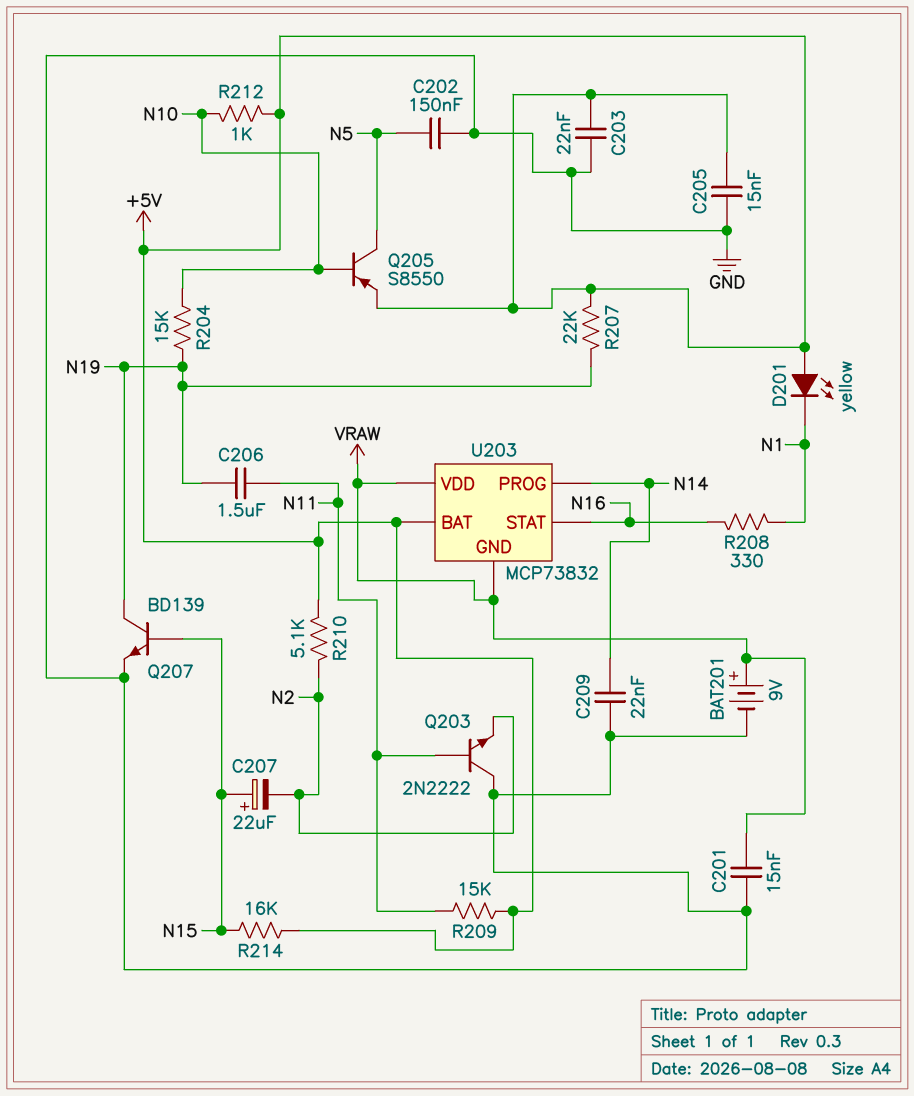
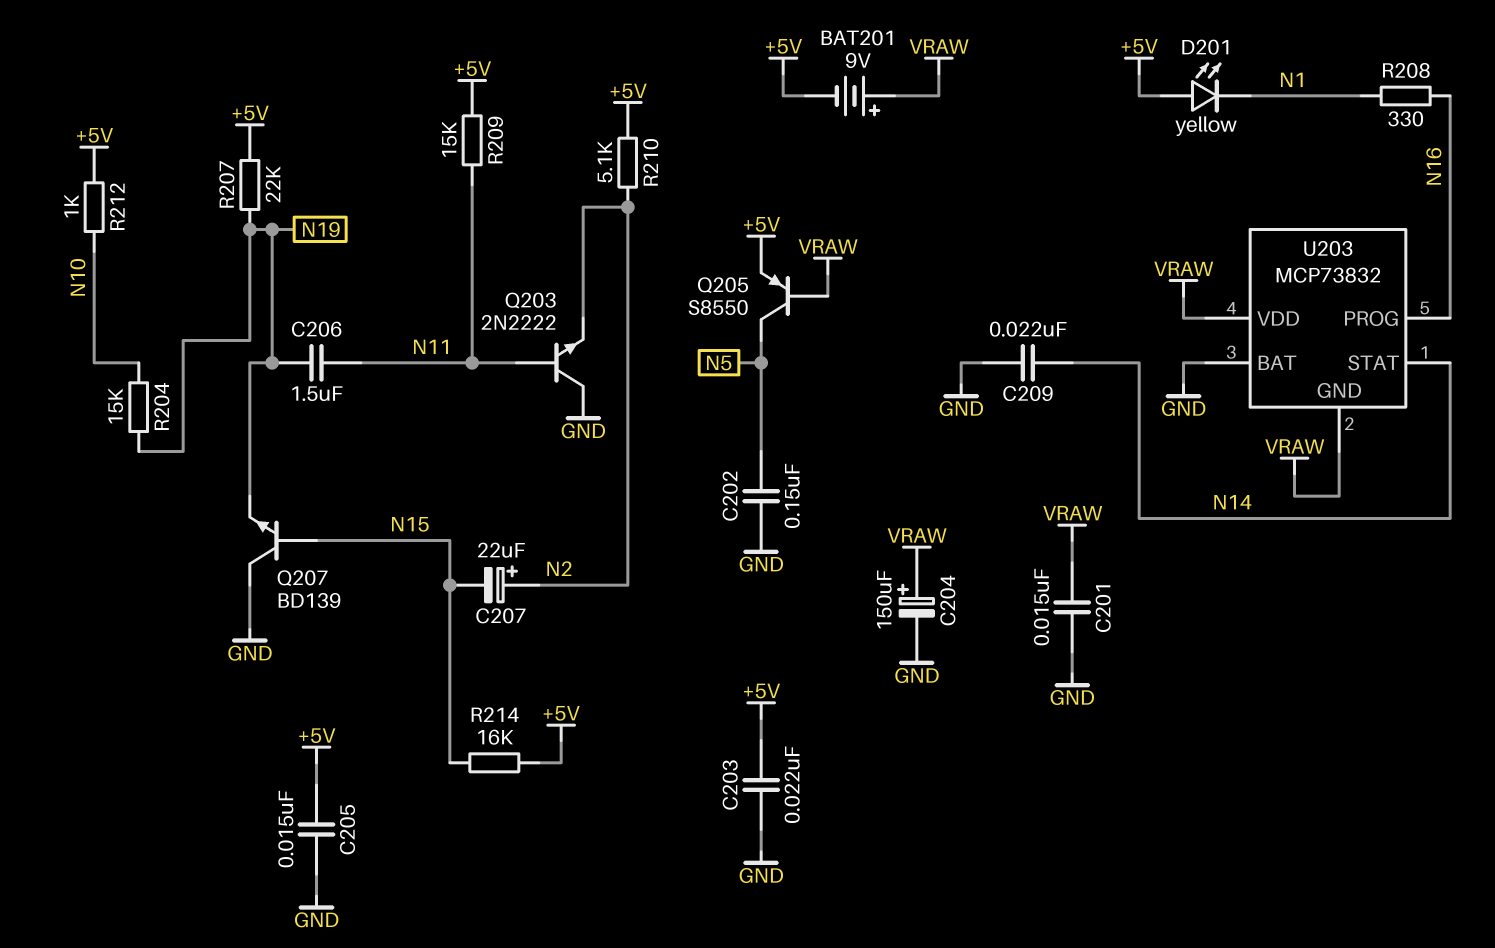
BAT201: 9V (plus VRAW, minus GND) -> 9V (plus VRAW, minus +5V)
C204: none -> 150uF (plus VRAW, minus GND)
C207: 22uF (plus N15, minus N2) -> 22uF (plus N2, minus N15)
Q205: PNP S8550 (B N10, C N5, E +5V) -> PNP S8550 (B VRAW, C N5, E +5V)
Q207: NPN BD139 (B N15, C N19, E GND) -> NPN BD139 (B N15, C GND, E N19)
U203 pin BAT: +5V -> GND
U203 pin PROG: N14 -> N16
U203 pin STAT: N16 -> N14

